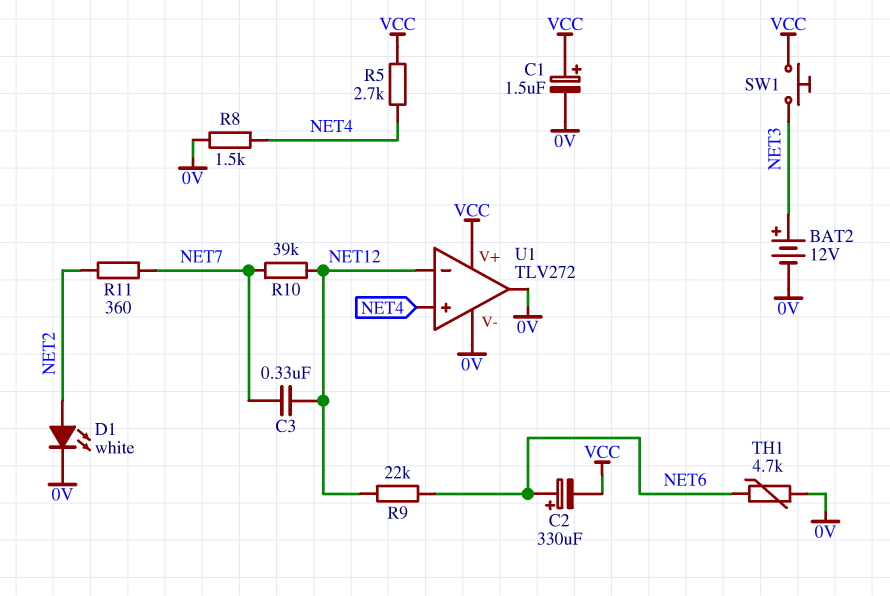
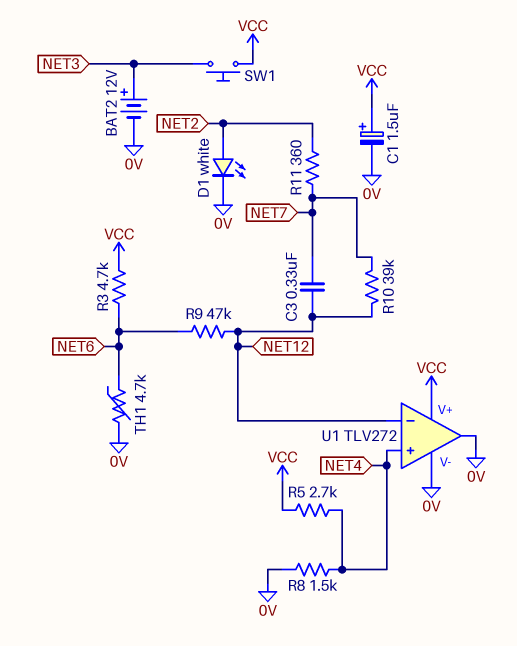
C2: 330uF (plus NET6, minus VCC) -> none
R3: none -> 4.7k (NET6, VCC)
R9: 22k (NET6, NET12) -> 47k (NET6, NET12)

